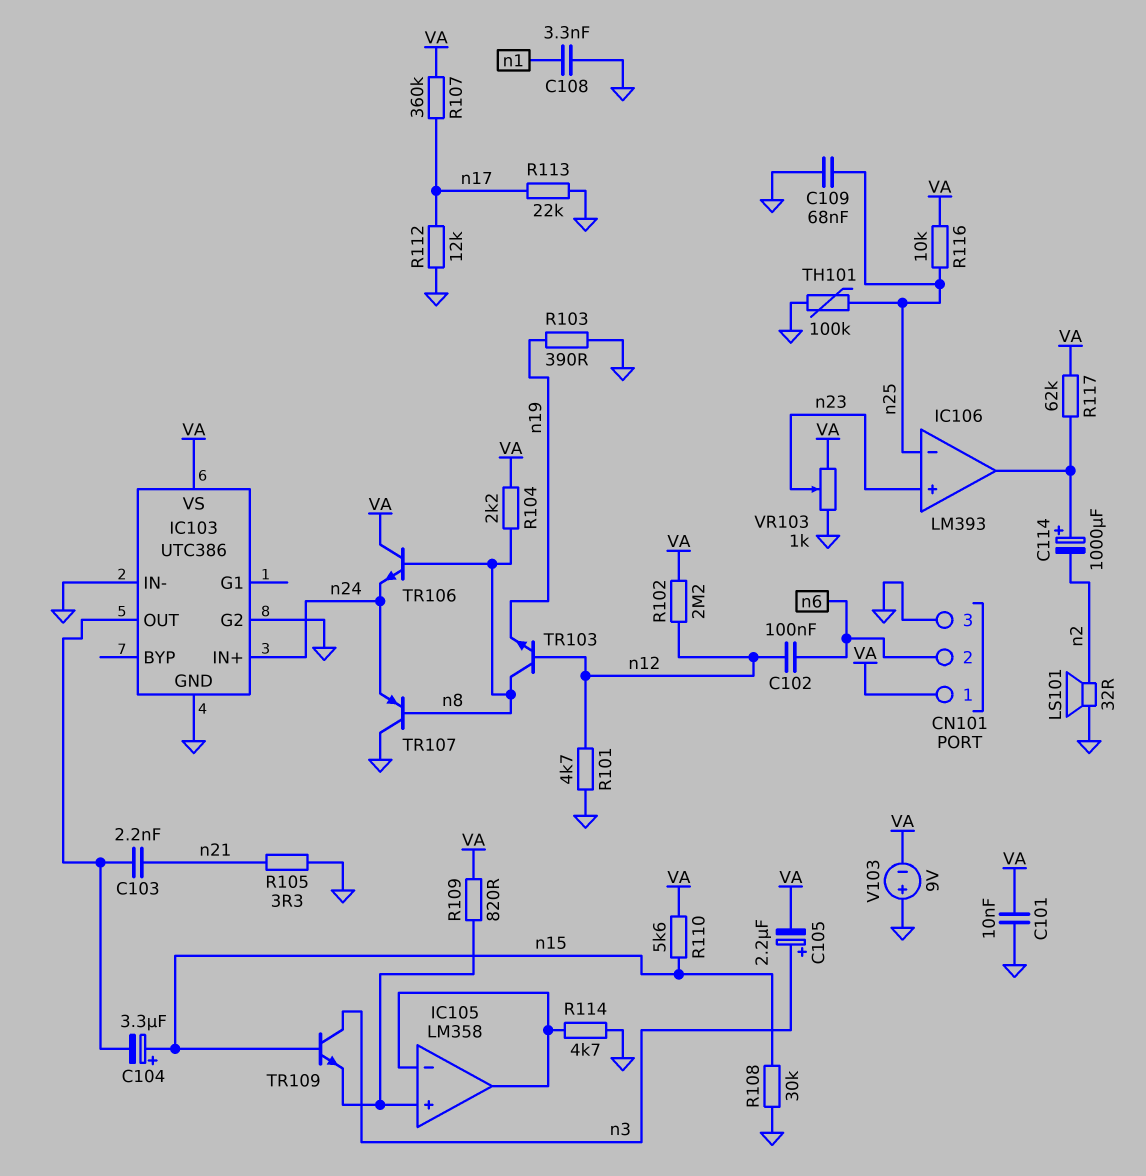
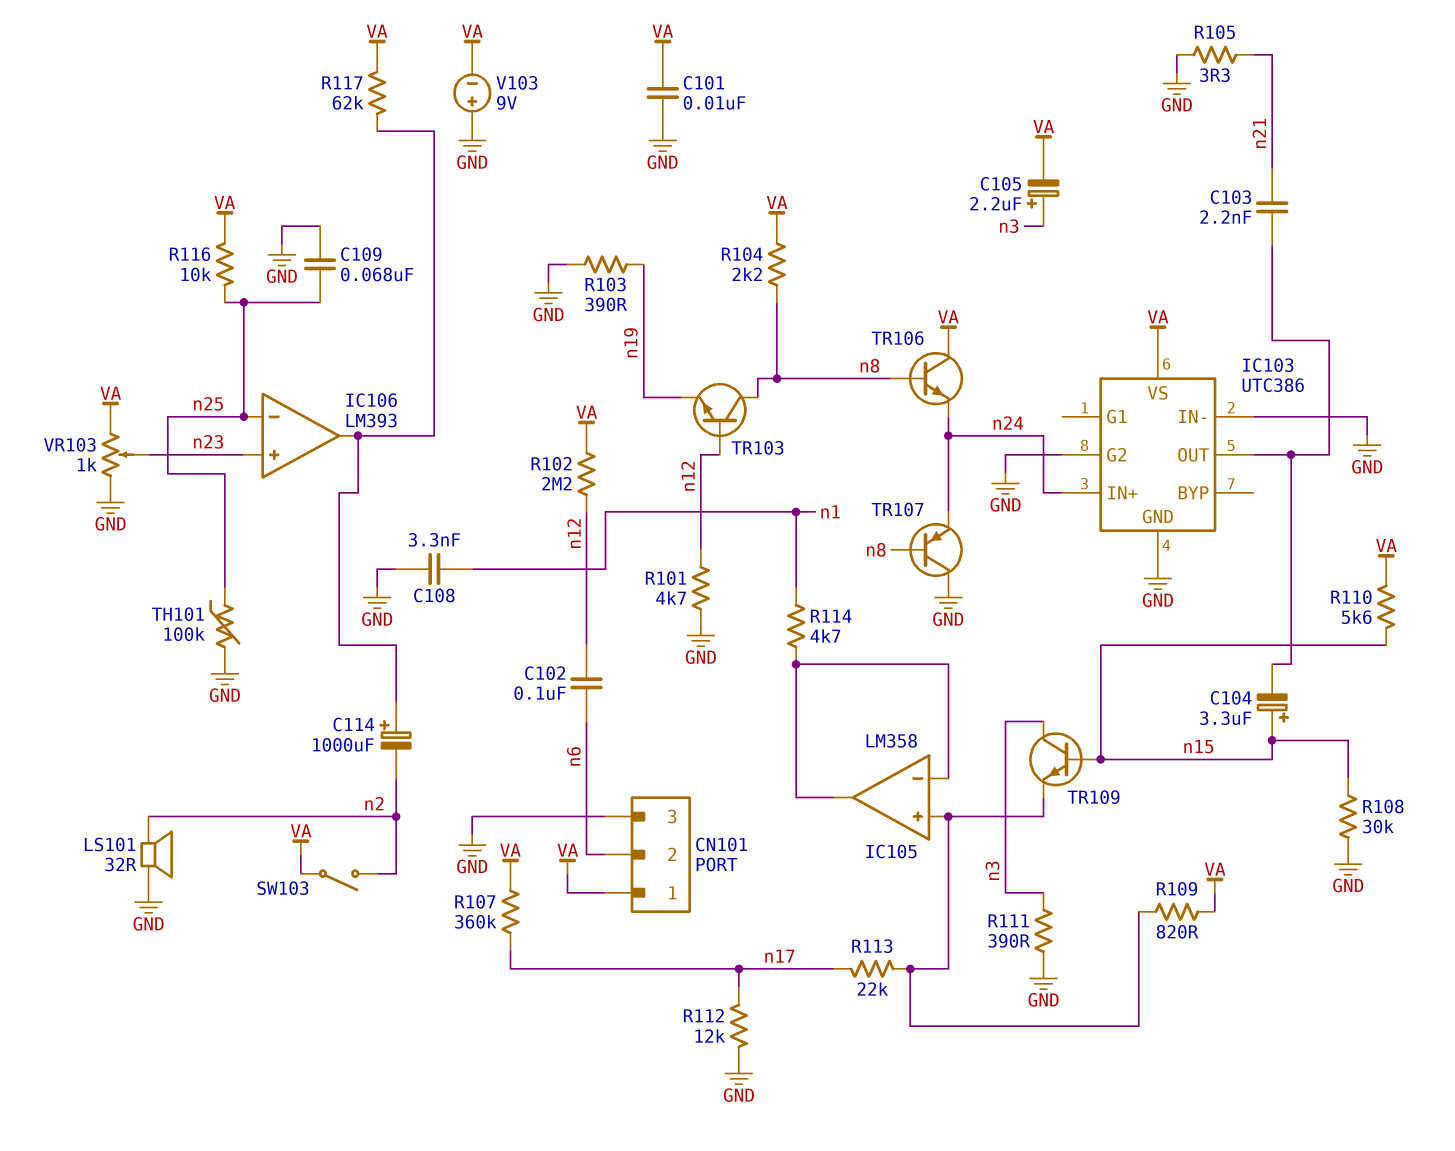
R111: none -> 390 (GND, n3)
R113: 22k (GND, n17) -> 22k (IC105/in+, n17)
R114: 4.7k (GND, IC105/in-) -> 4.7k (IC105/in-, n1)
SW103: none -> switch (VA, n2)

